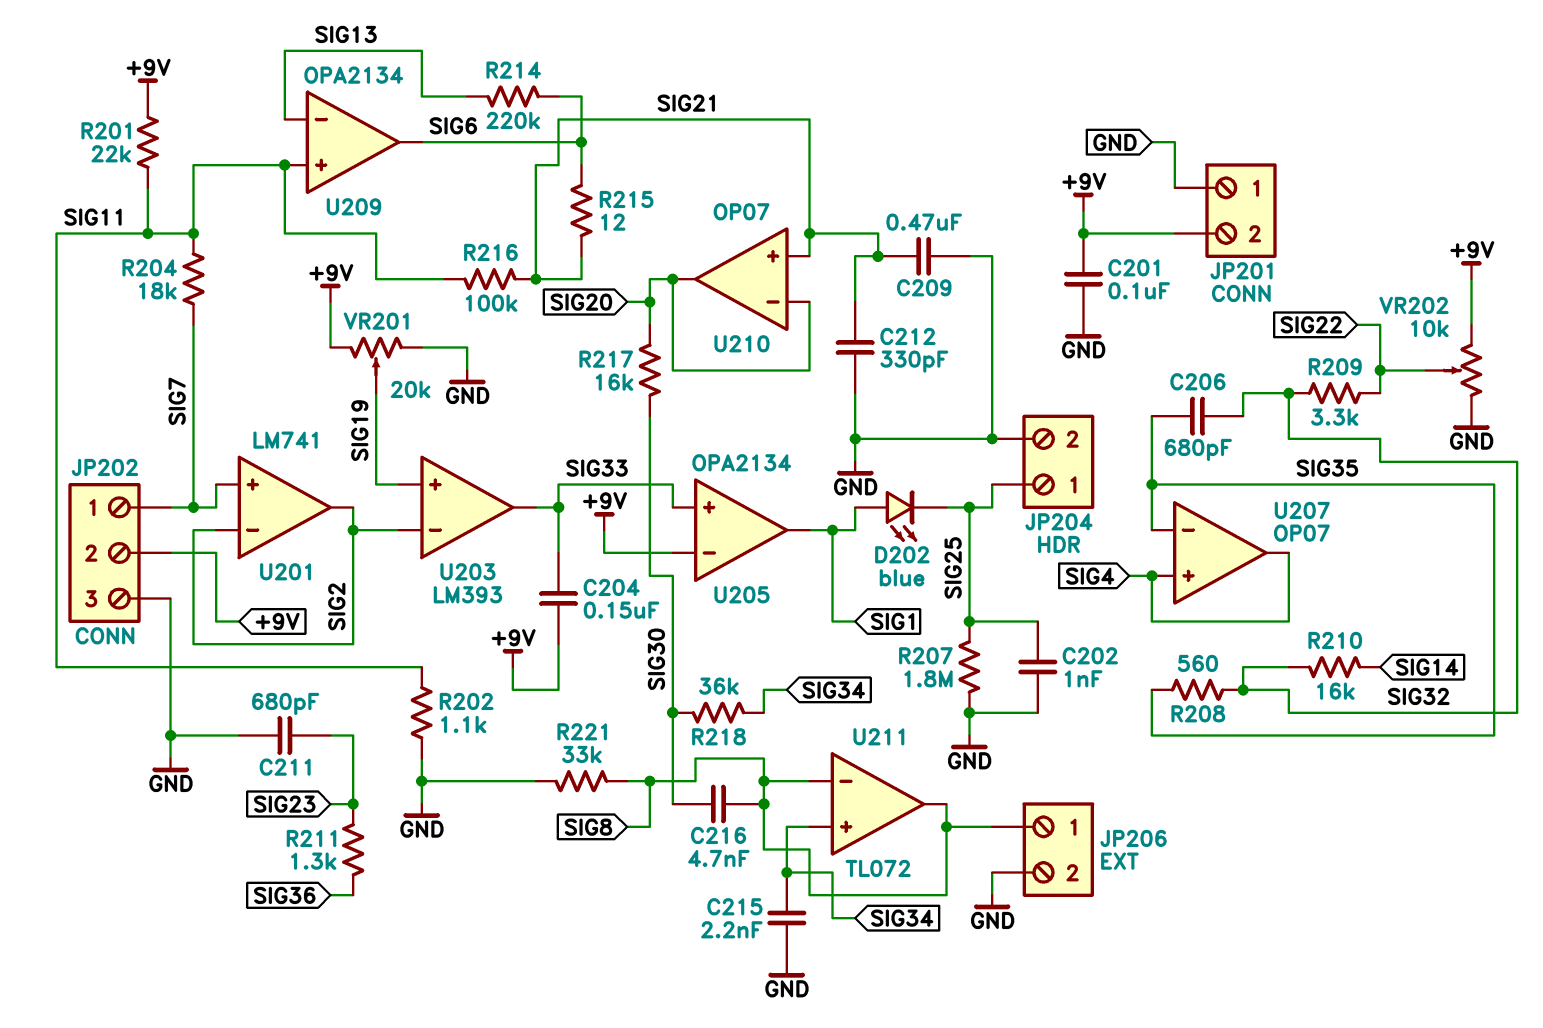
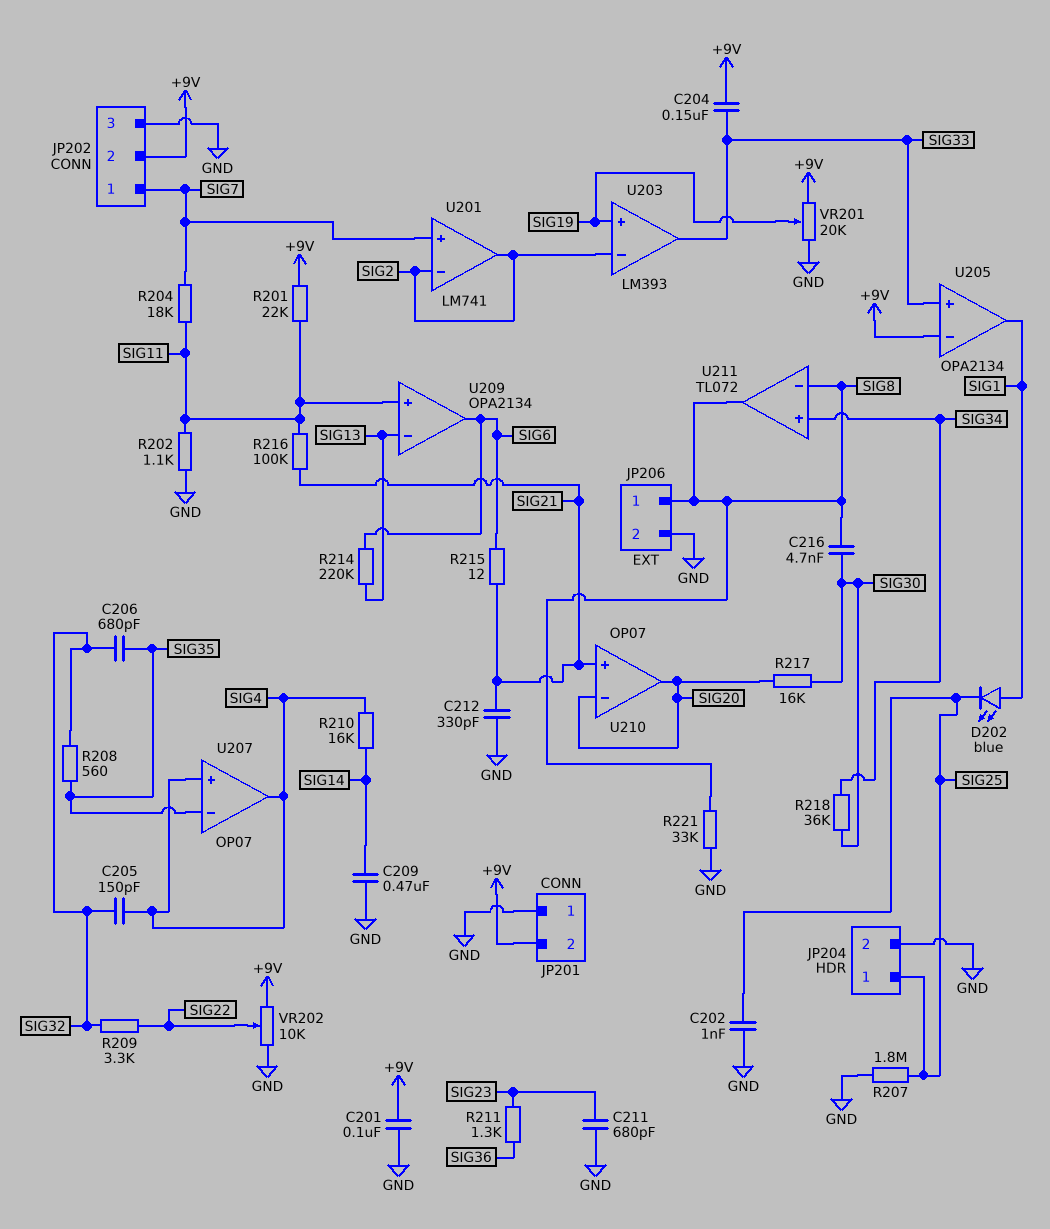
C205: none -> 150pF (SIG4, SIG32)
C209: 470nF (GND, SIG21) -> 470nF (GND, SIG14)
C215: 2.2nF (GND, SIG34) -> none
R210: 16k (SIG14, SIG32) -> 16k (SIG4, SIG14)

